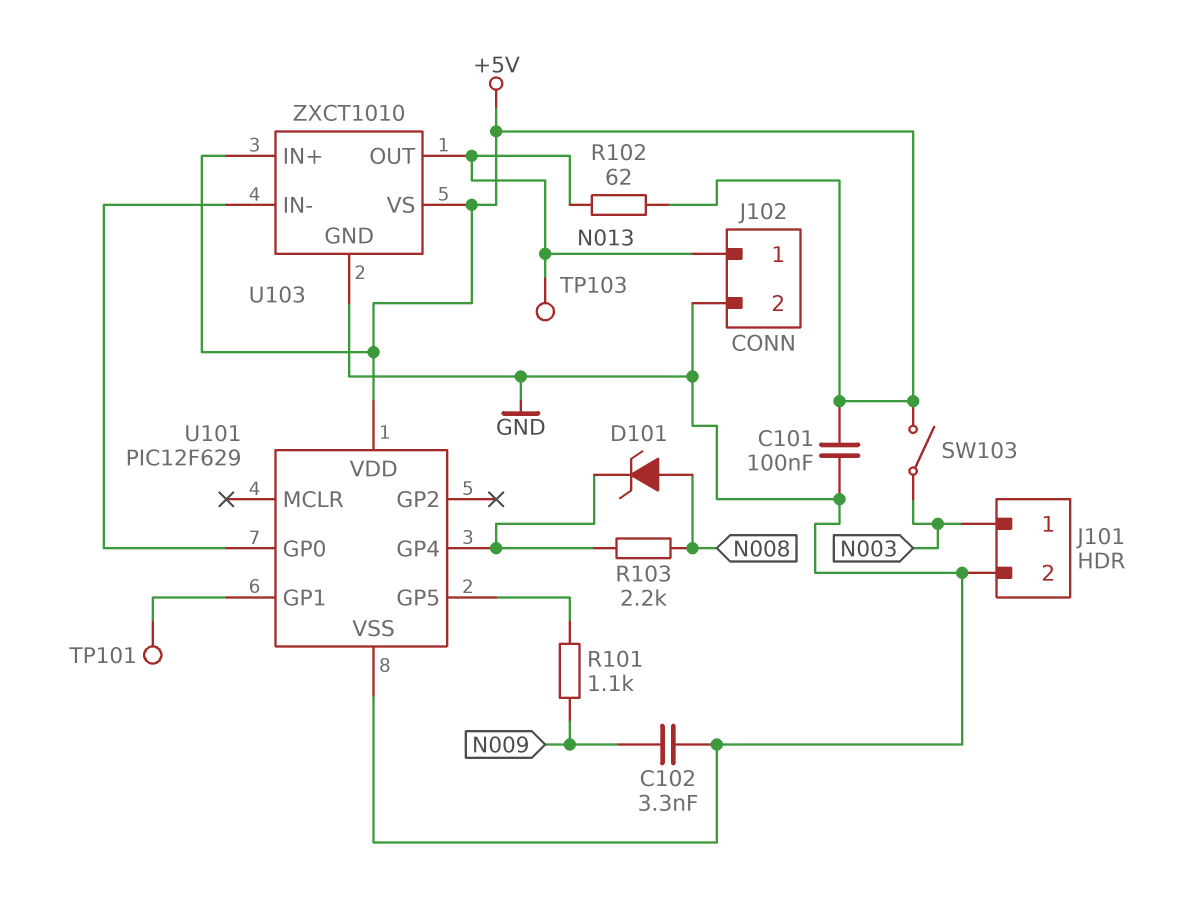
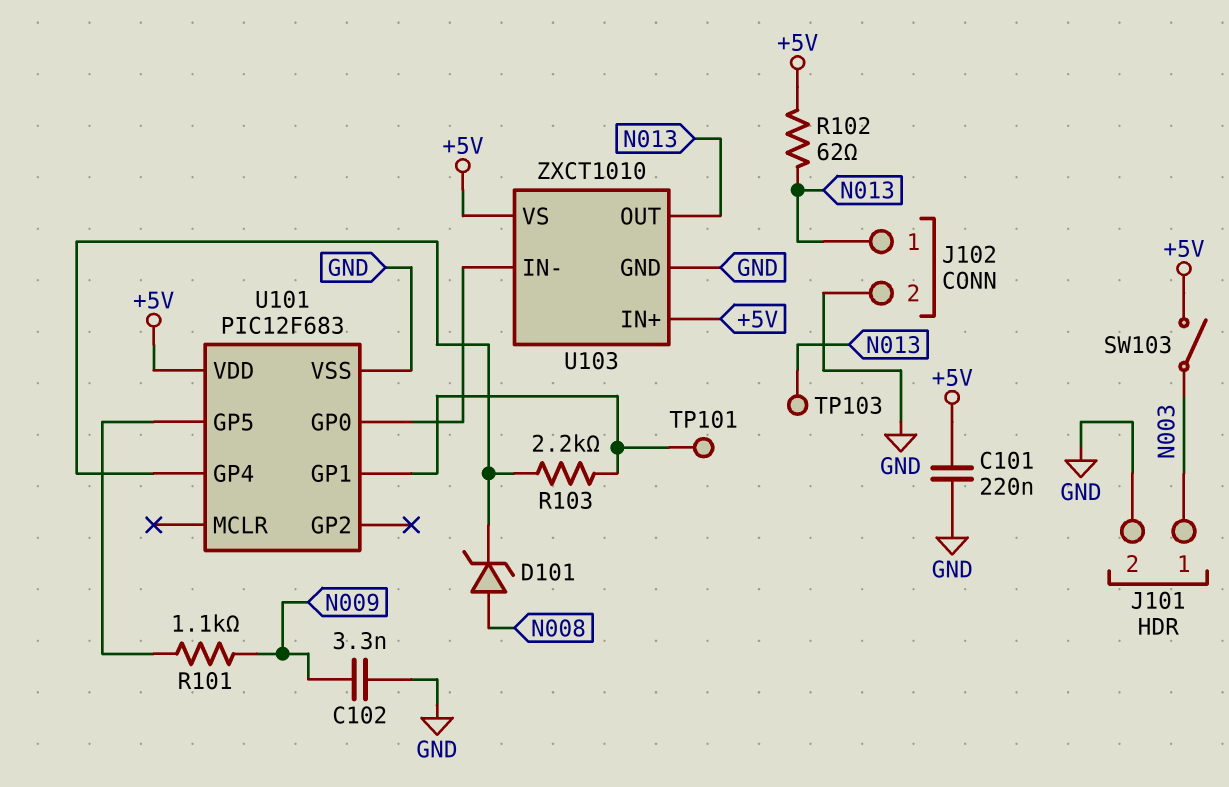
C101: 100nF (+5V, GND) -> 220nF (+5V, GND)
R103: 2.2k (N008, U101/GP4) -> 2.2k (U101/GP1, U101/GP4)
U101: PIC12F629 -> PIC12F683

